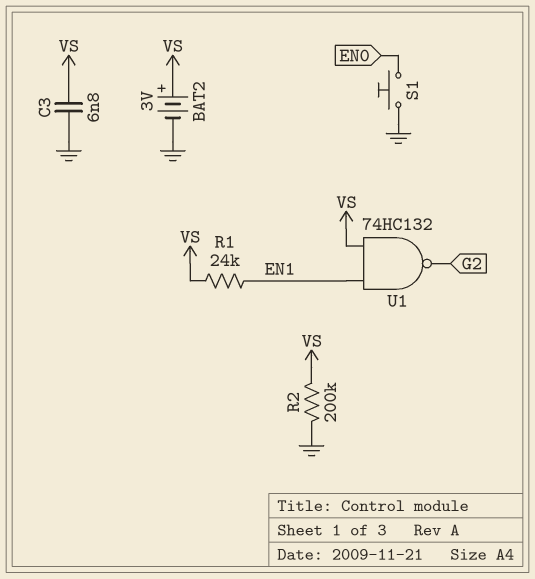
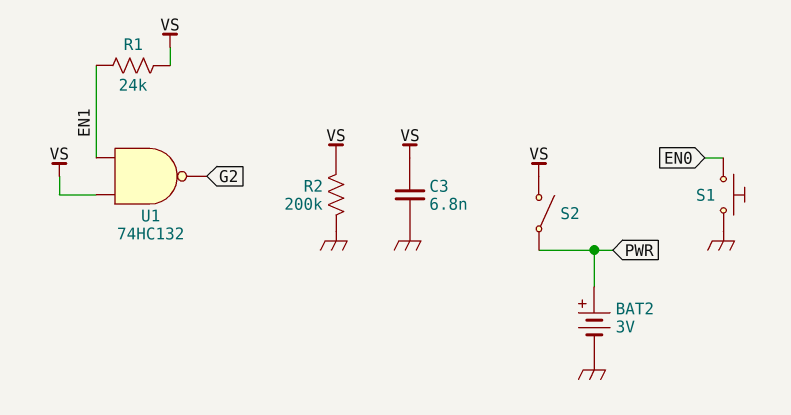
BAT2: 3V (plus VS, minus GND) -> 3V (plus PWR, minus GND)
S2: none -> switch (PWR, VS)

